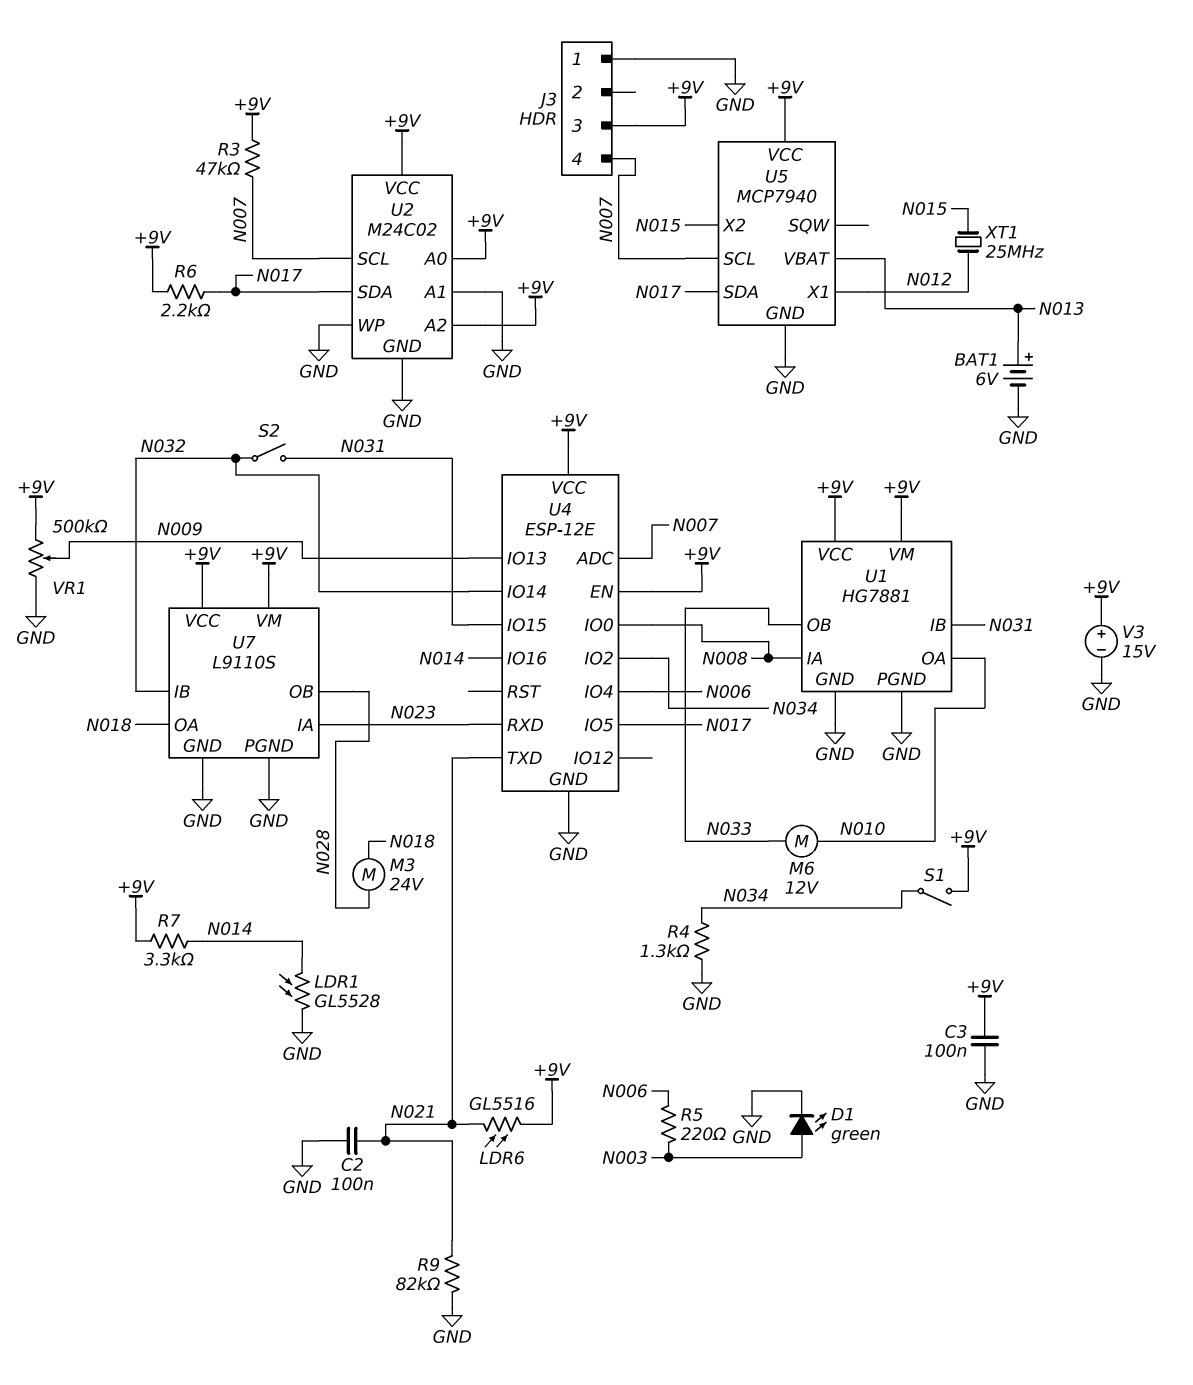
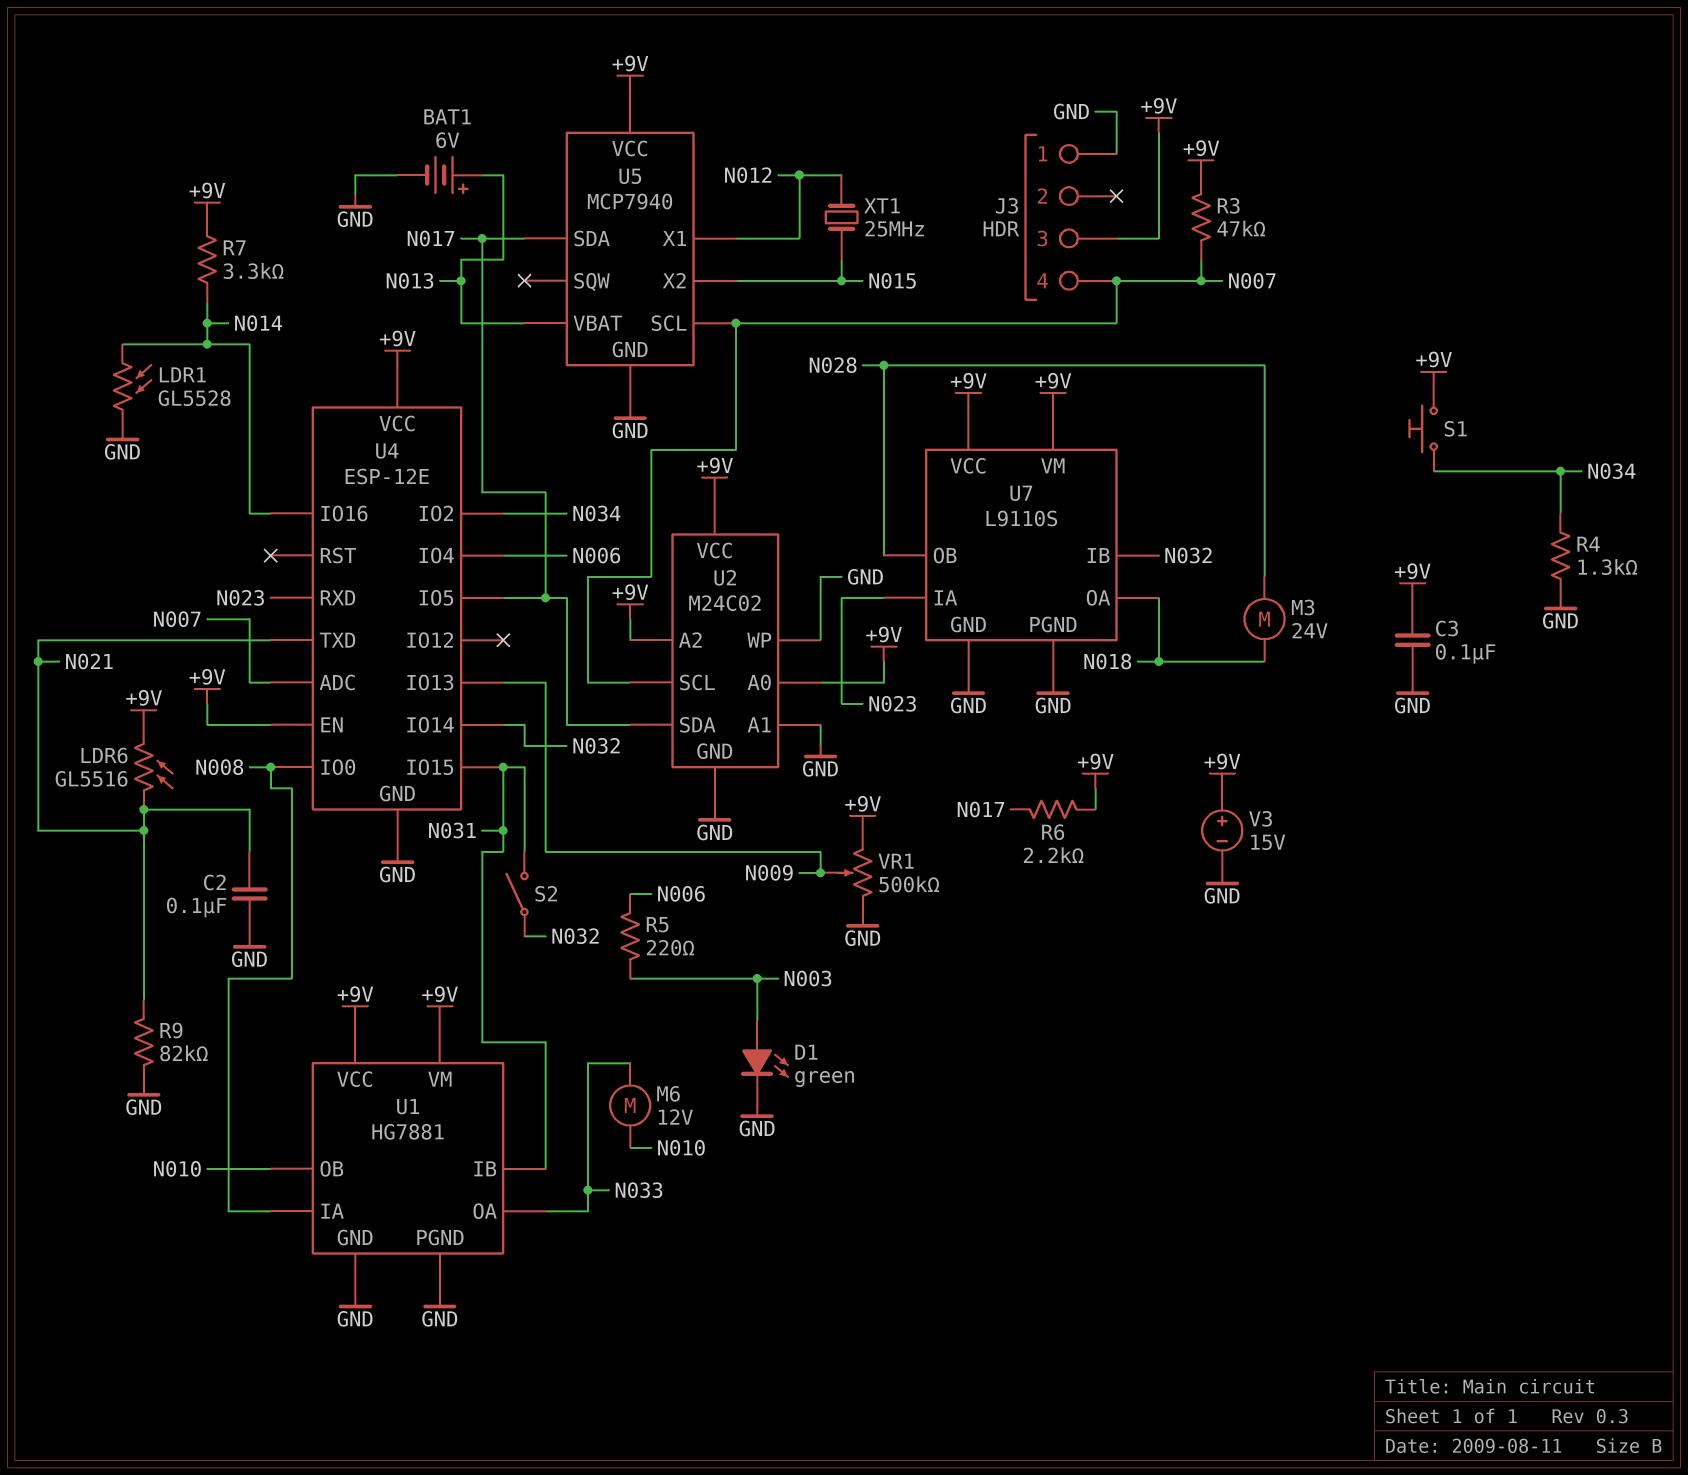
S1: switch (+9V, N034) -> button (+9V, N034)
U1 pin OA: N010 -> N033
U1 pin OB: N033 -> N010

